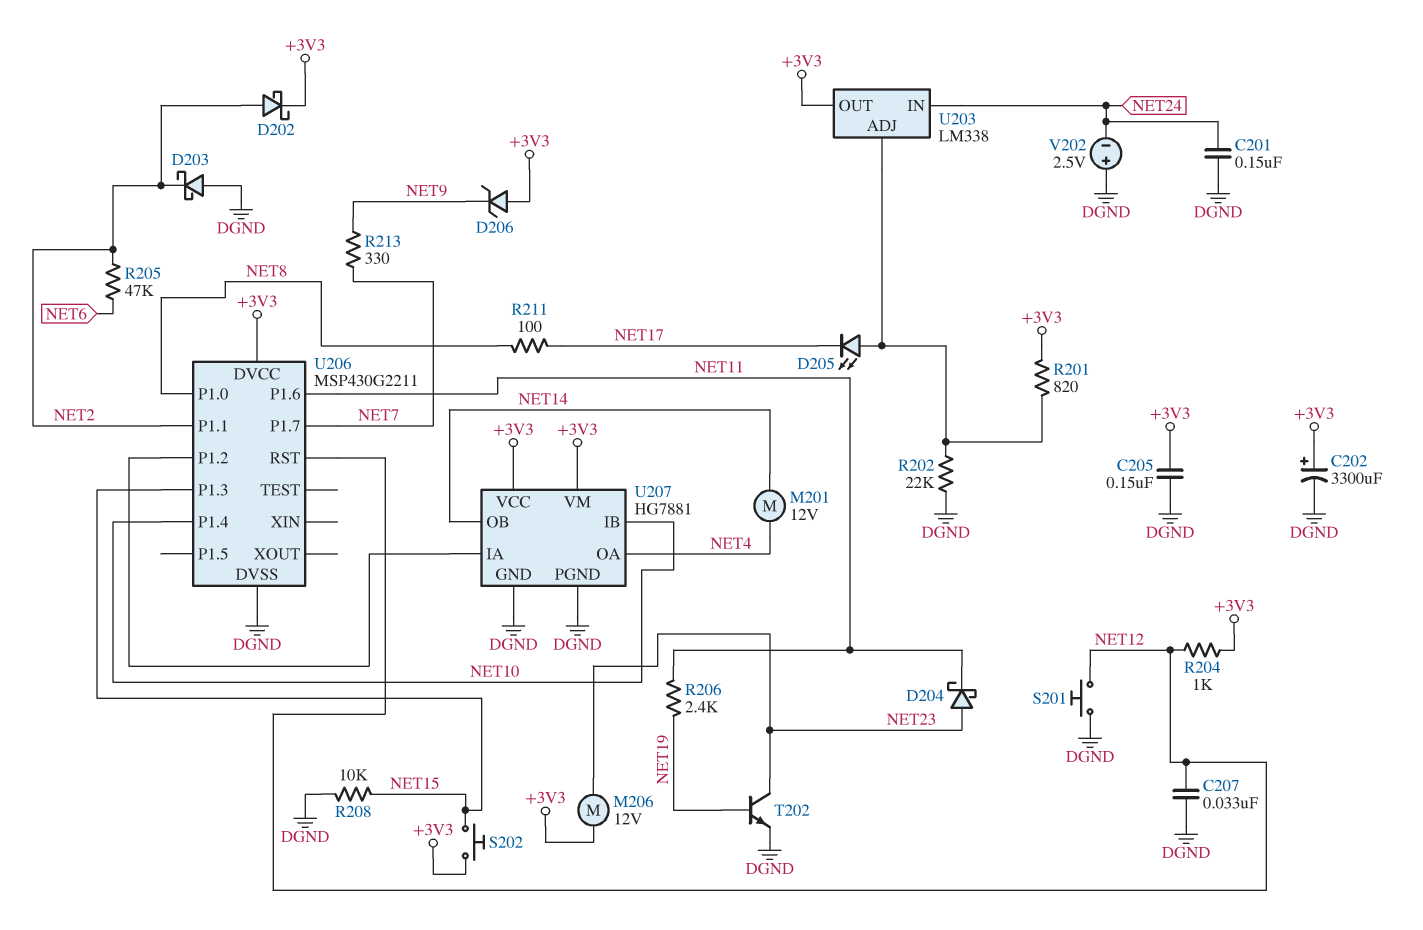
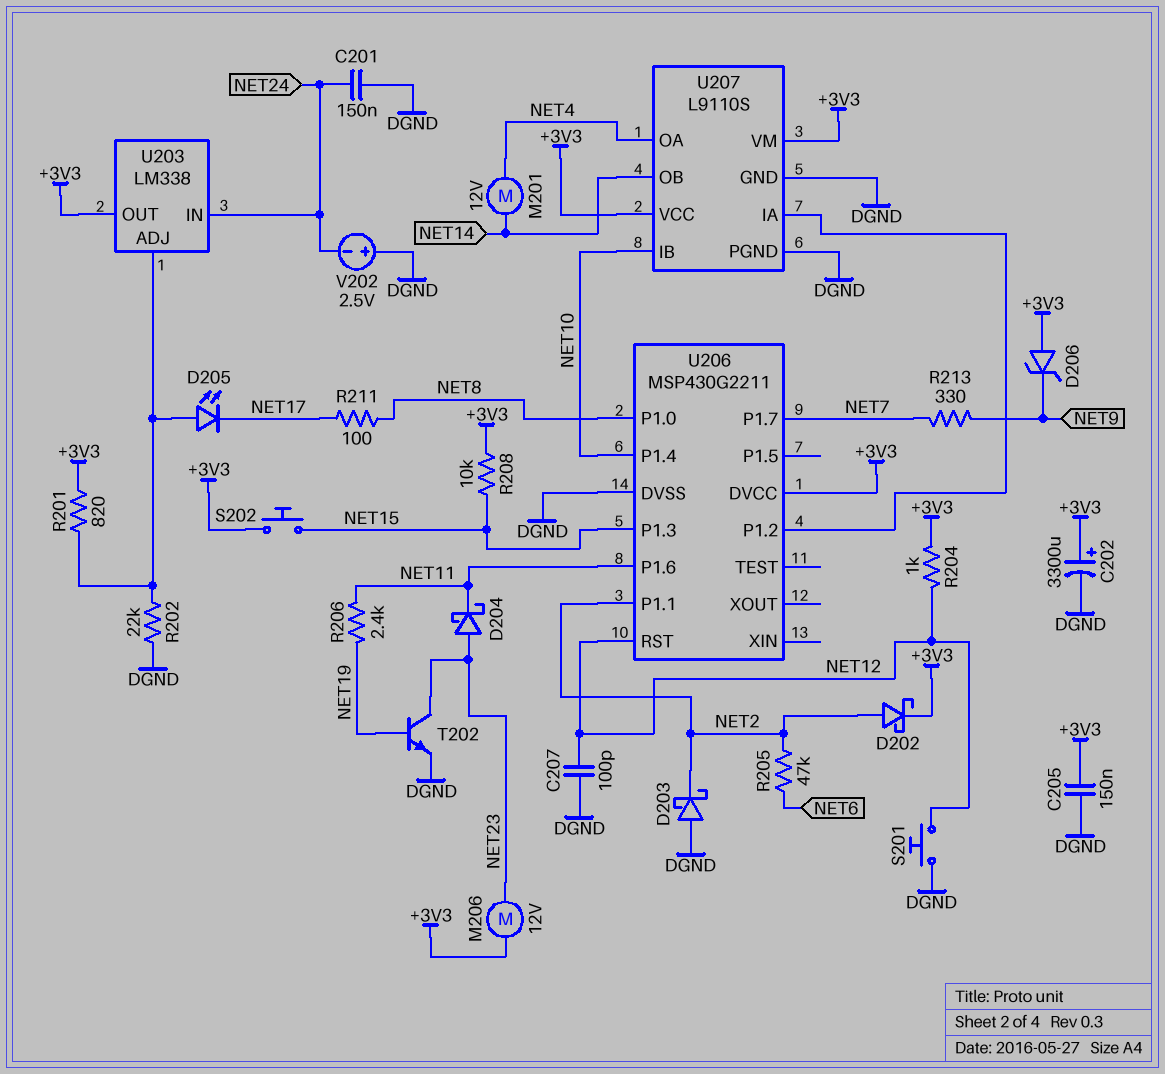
C207: 33nF (DGND, NET12) -> 100pF (DGND, NET12)
R208: 10k (DGND, NET15) -> 10k (+3V3, NET15)
U207: HG7881 -> L9110S

